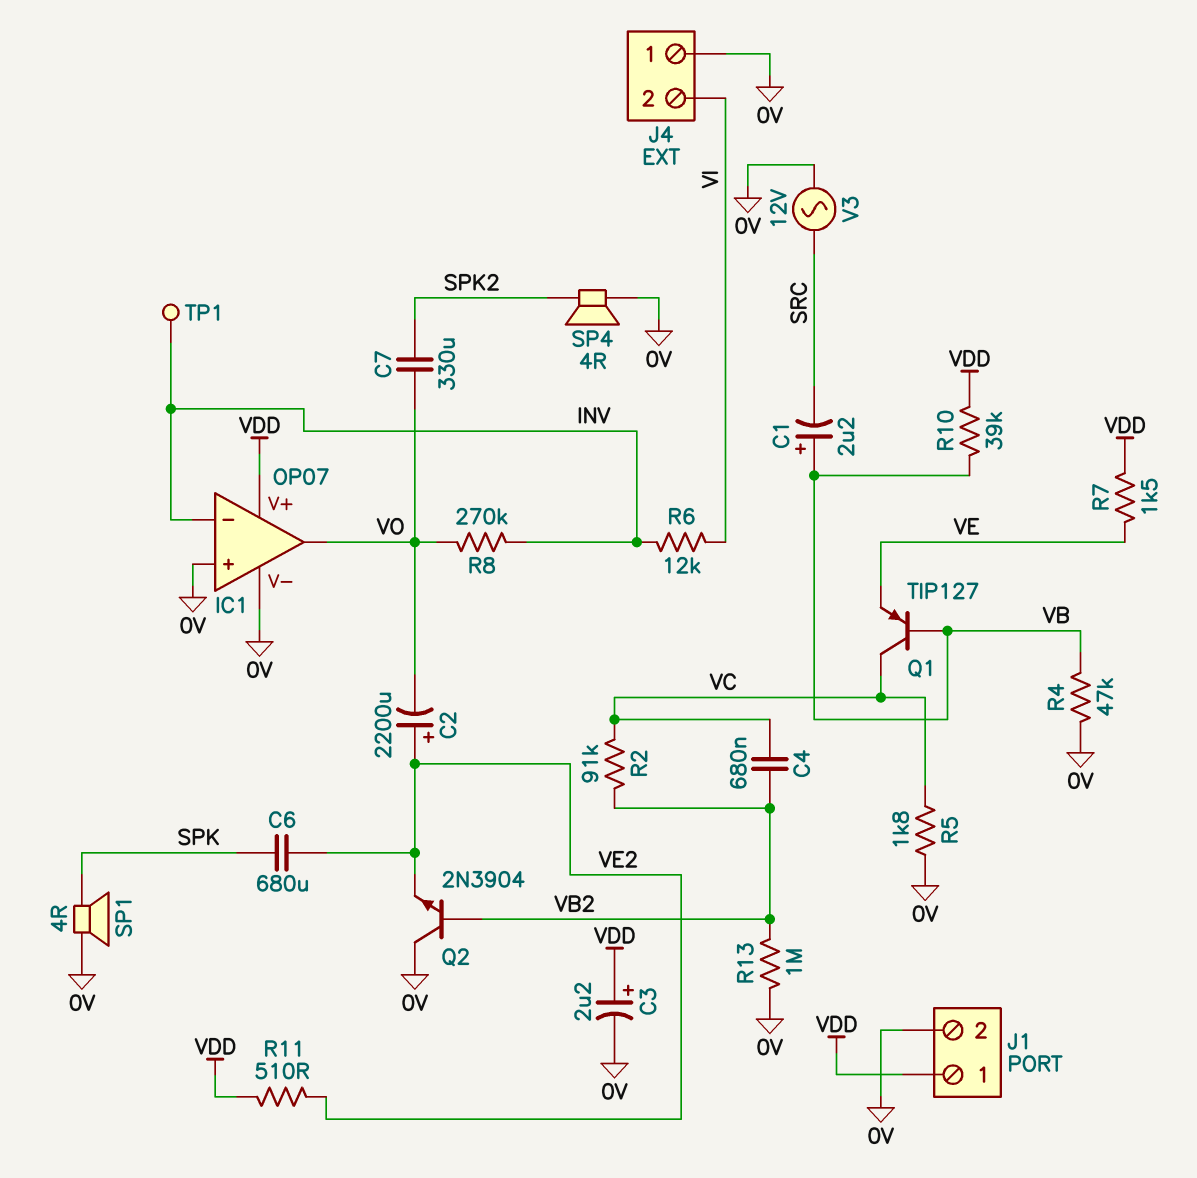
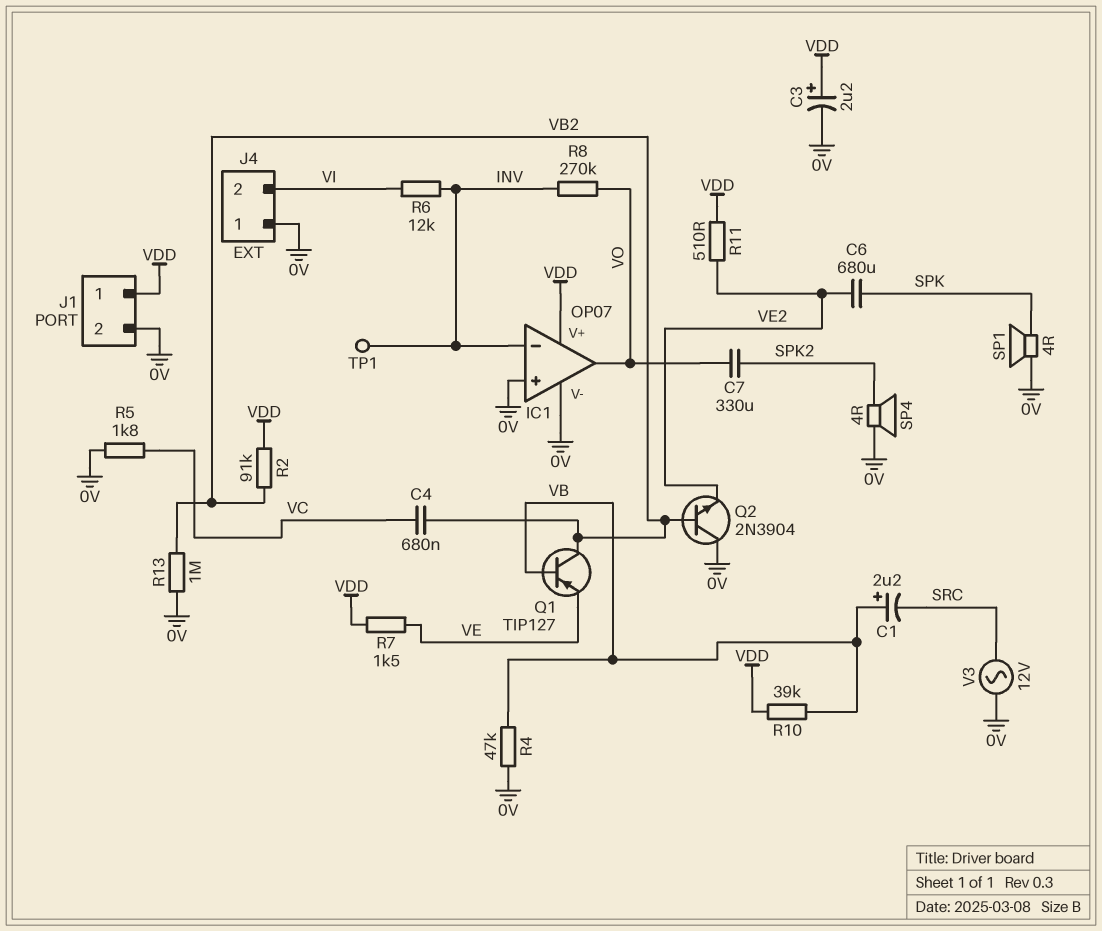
C2: 2200uF (plus VE2, minus VO) -> none
Q1: PNP TIP127 (B VB, C VC, E VE) -> PNP TIP127 (B VB, C VB2, E VE)
R2: 91k (VB2, VC) -> 91k (VB2, VDD)

